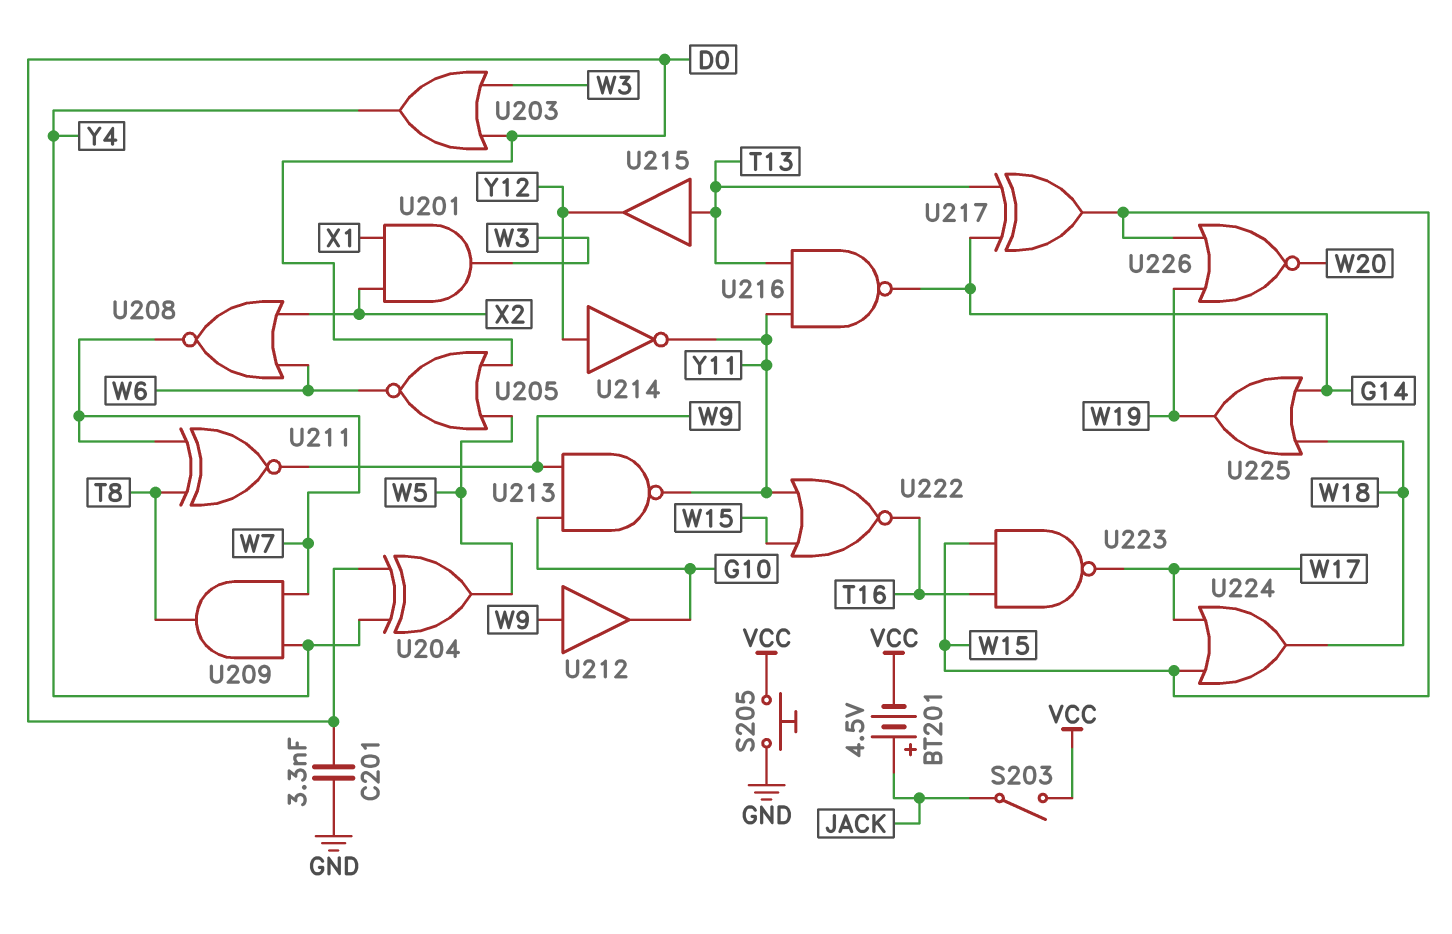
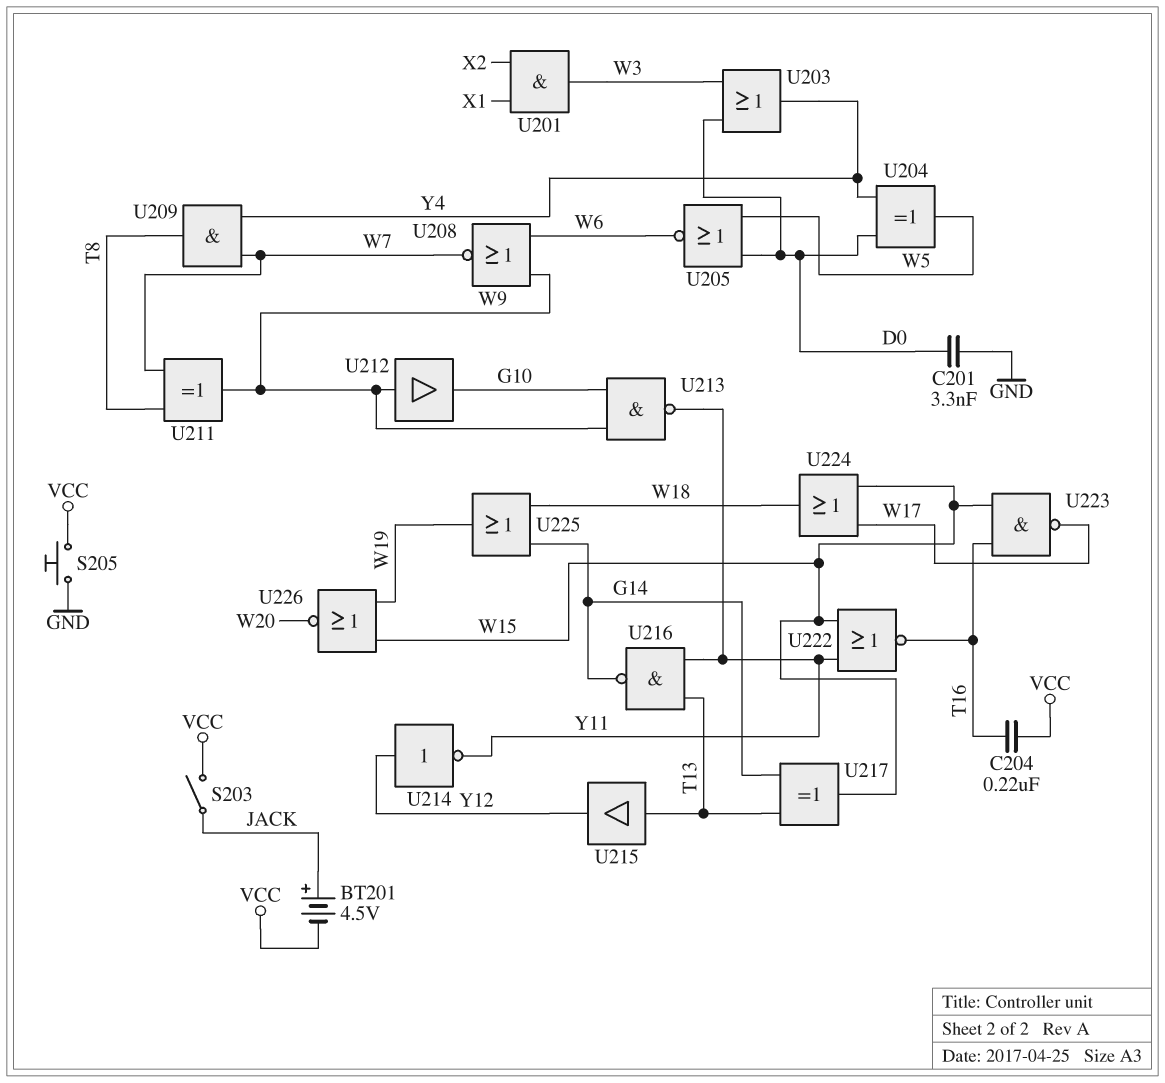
C204: none -> 220nF (T16, VCC)
U208: NOR (in W6, in X2, out W7) -> NOR (in W6, in W9, out W7)
U211: XNOR (in T8, in W7, out W9) -> XOR (in T8, in W7, out W9)

